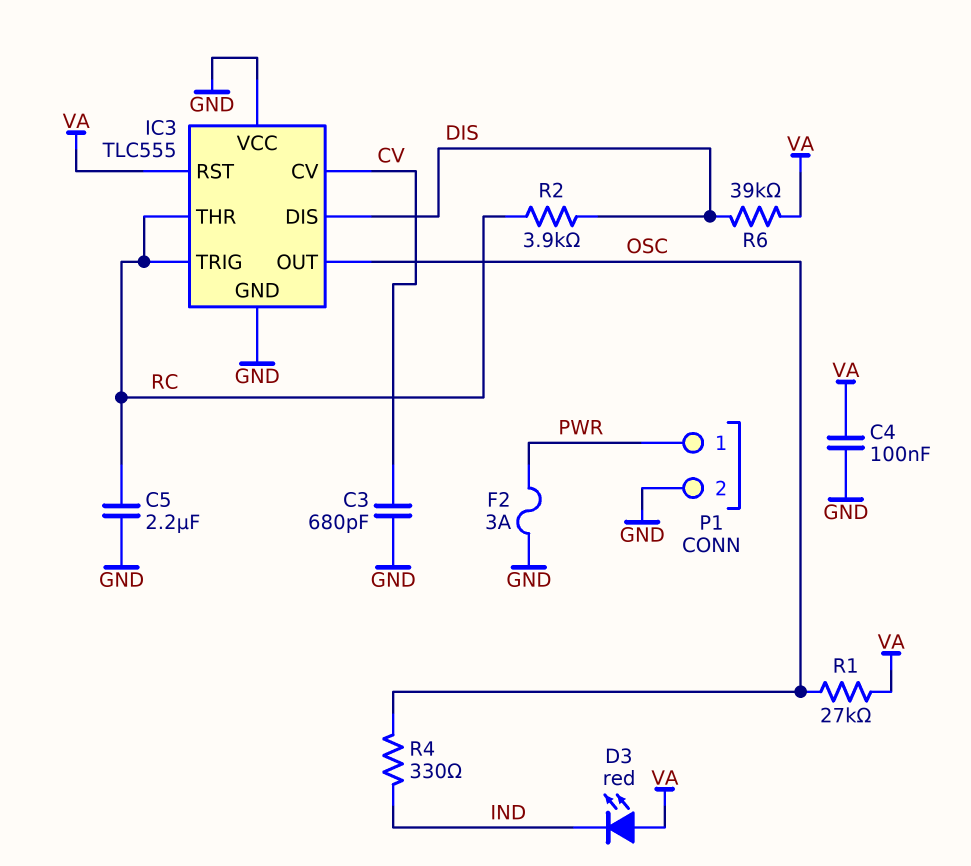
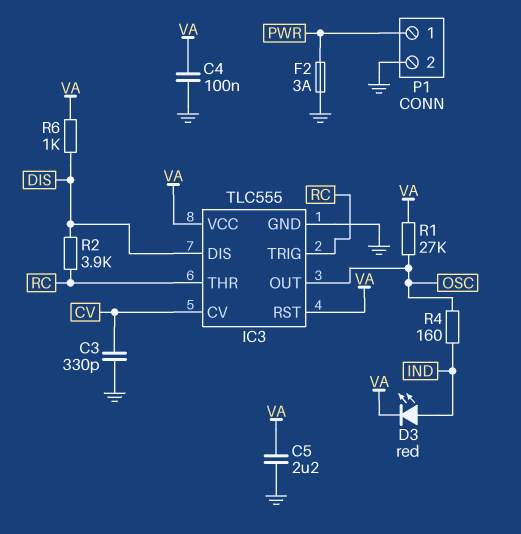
C3: 680pF (CV, GND) -> 330pF (CV, GND)
C5: 2.2uF (GND, RC) -> 2.2uF (GND, VA)
D3: LED red (A VA, K IND) -> LED red (A IND, K VA)
IC3 pin VCC: GND -> VA
R4: 330 (IND, OSC) -> 160 (IND, OSC)
R6: 39k (DIS, VA) -> 1k (DIS, VA)

